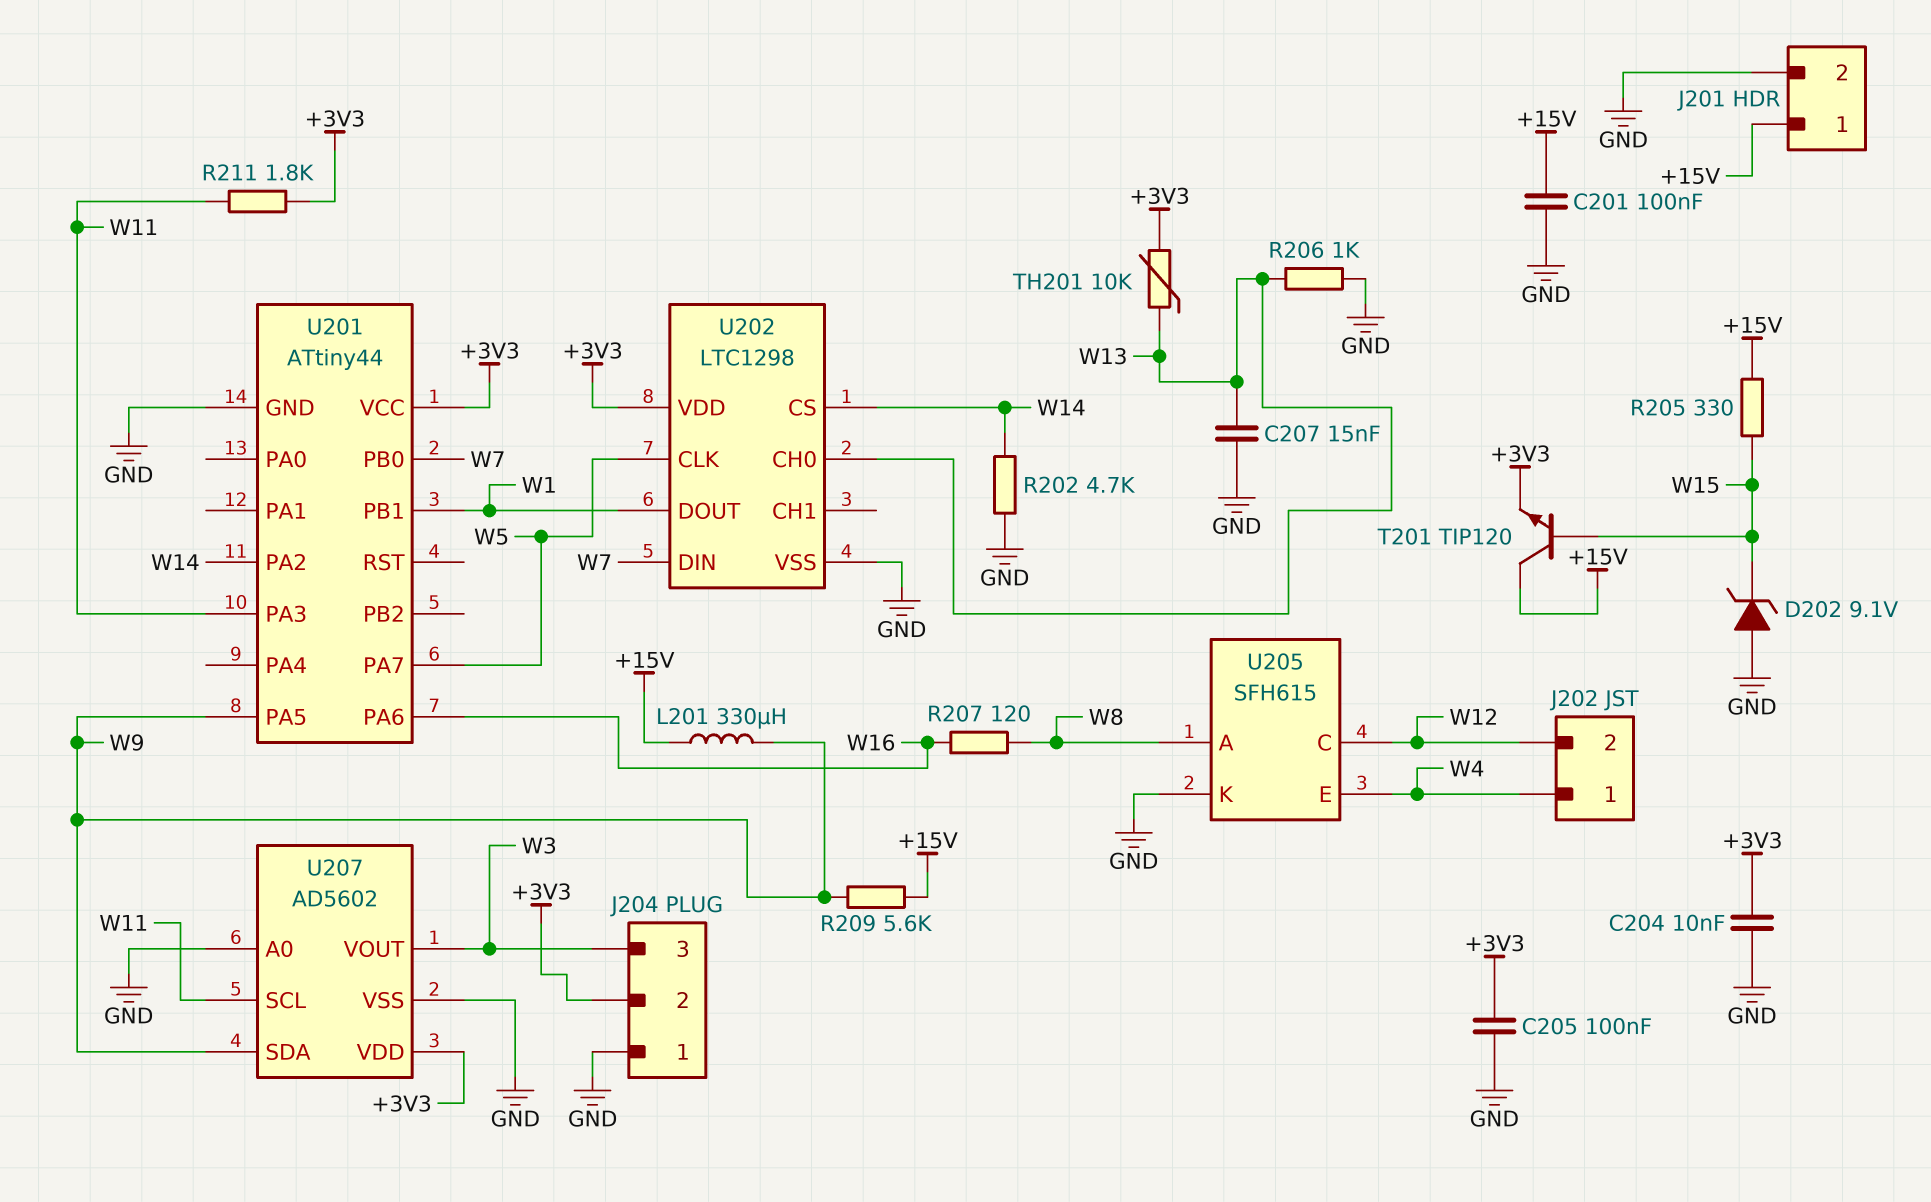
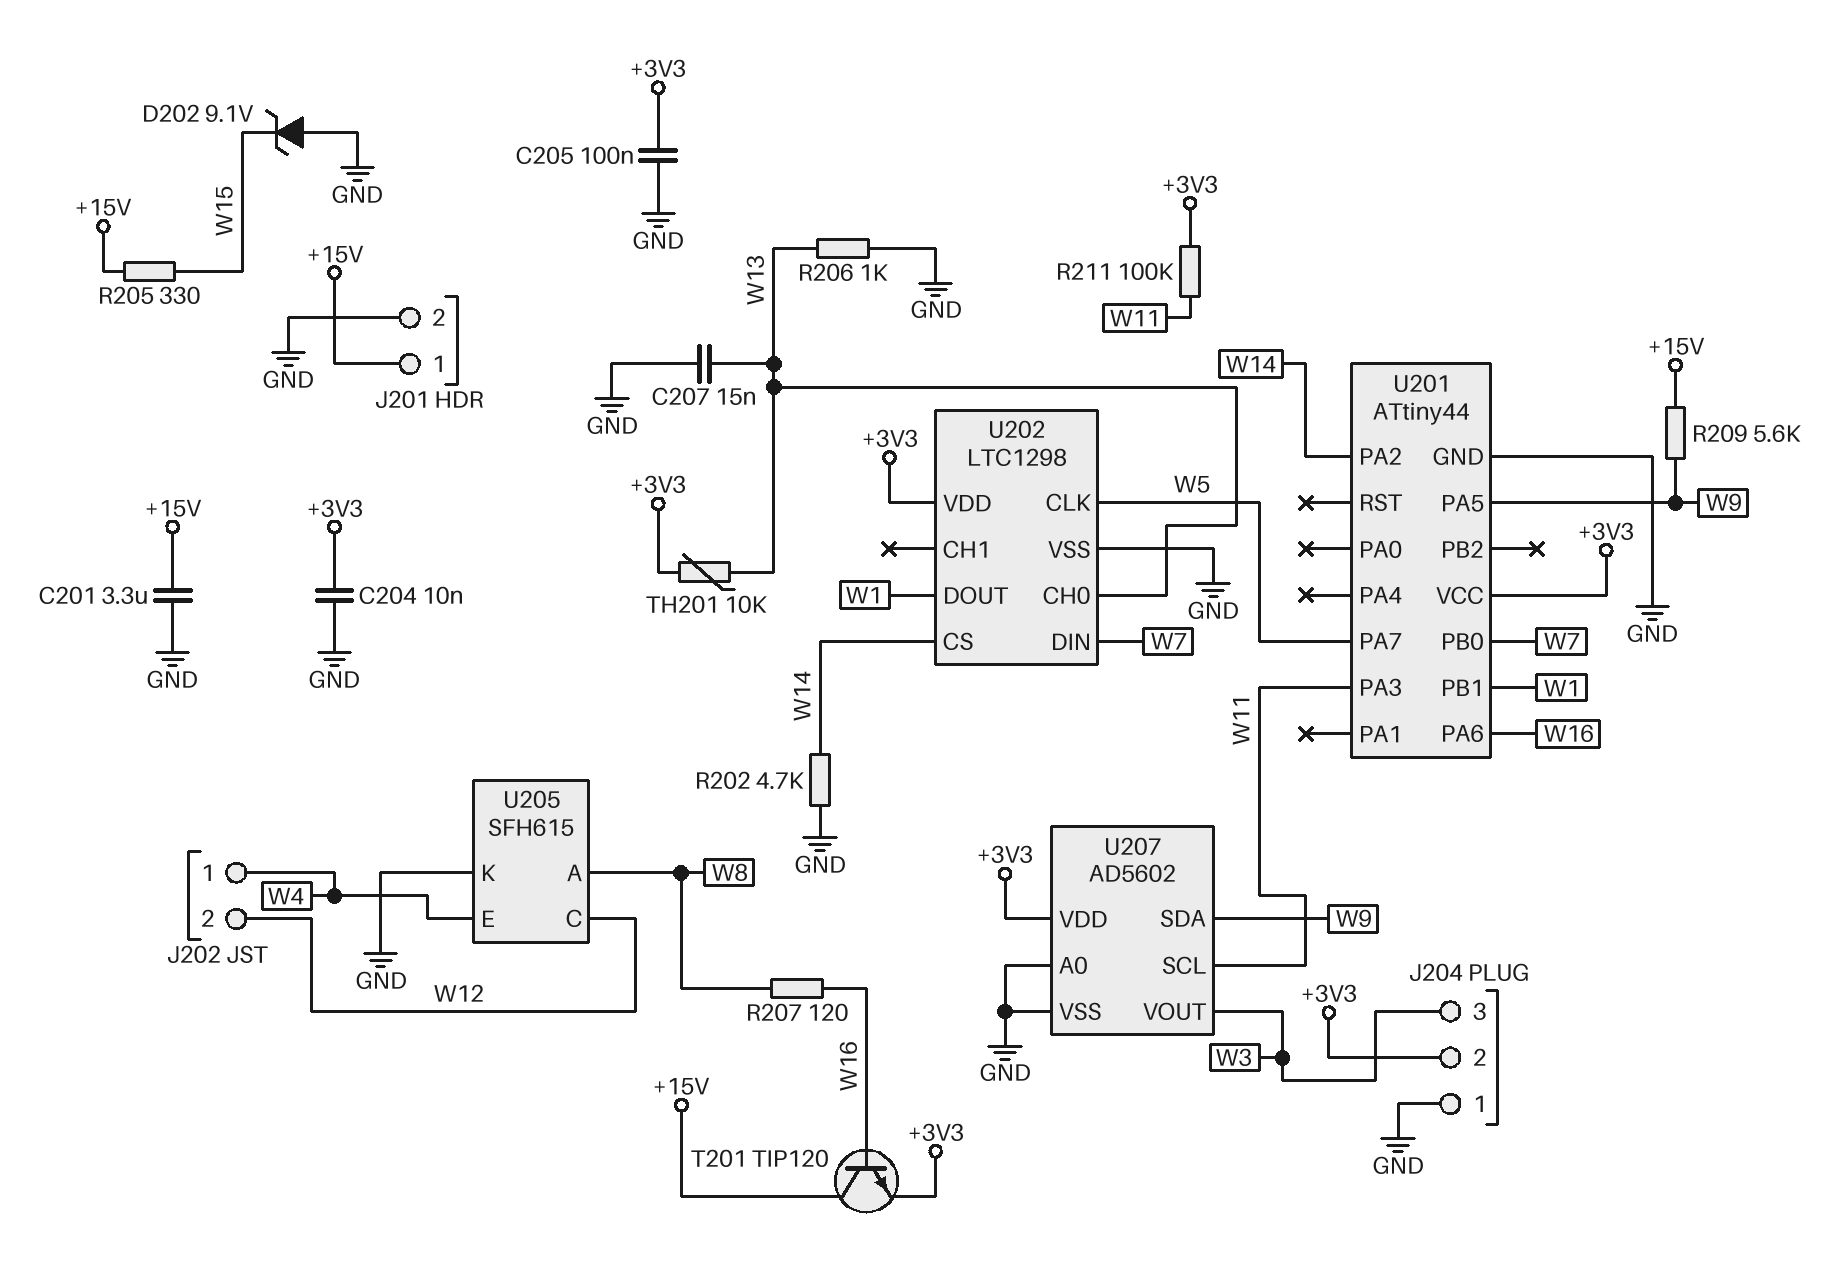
C201: 100nF (+15V, GND) -> 3.3uF (+15V, GND)
L201: 330uH (+15V, W9) -> none
R211: 1.8k (+3V3, W11) -> 100k (+3V3, W11)
T201: NPN TIP120 (B W15, C +15V, E +3V3) -> NPN TIP120 (B W16, C +15V, E +3V3)

